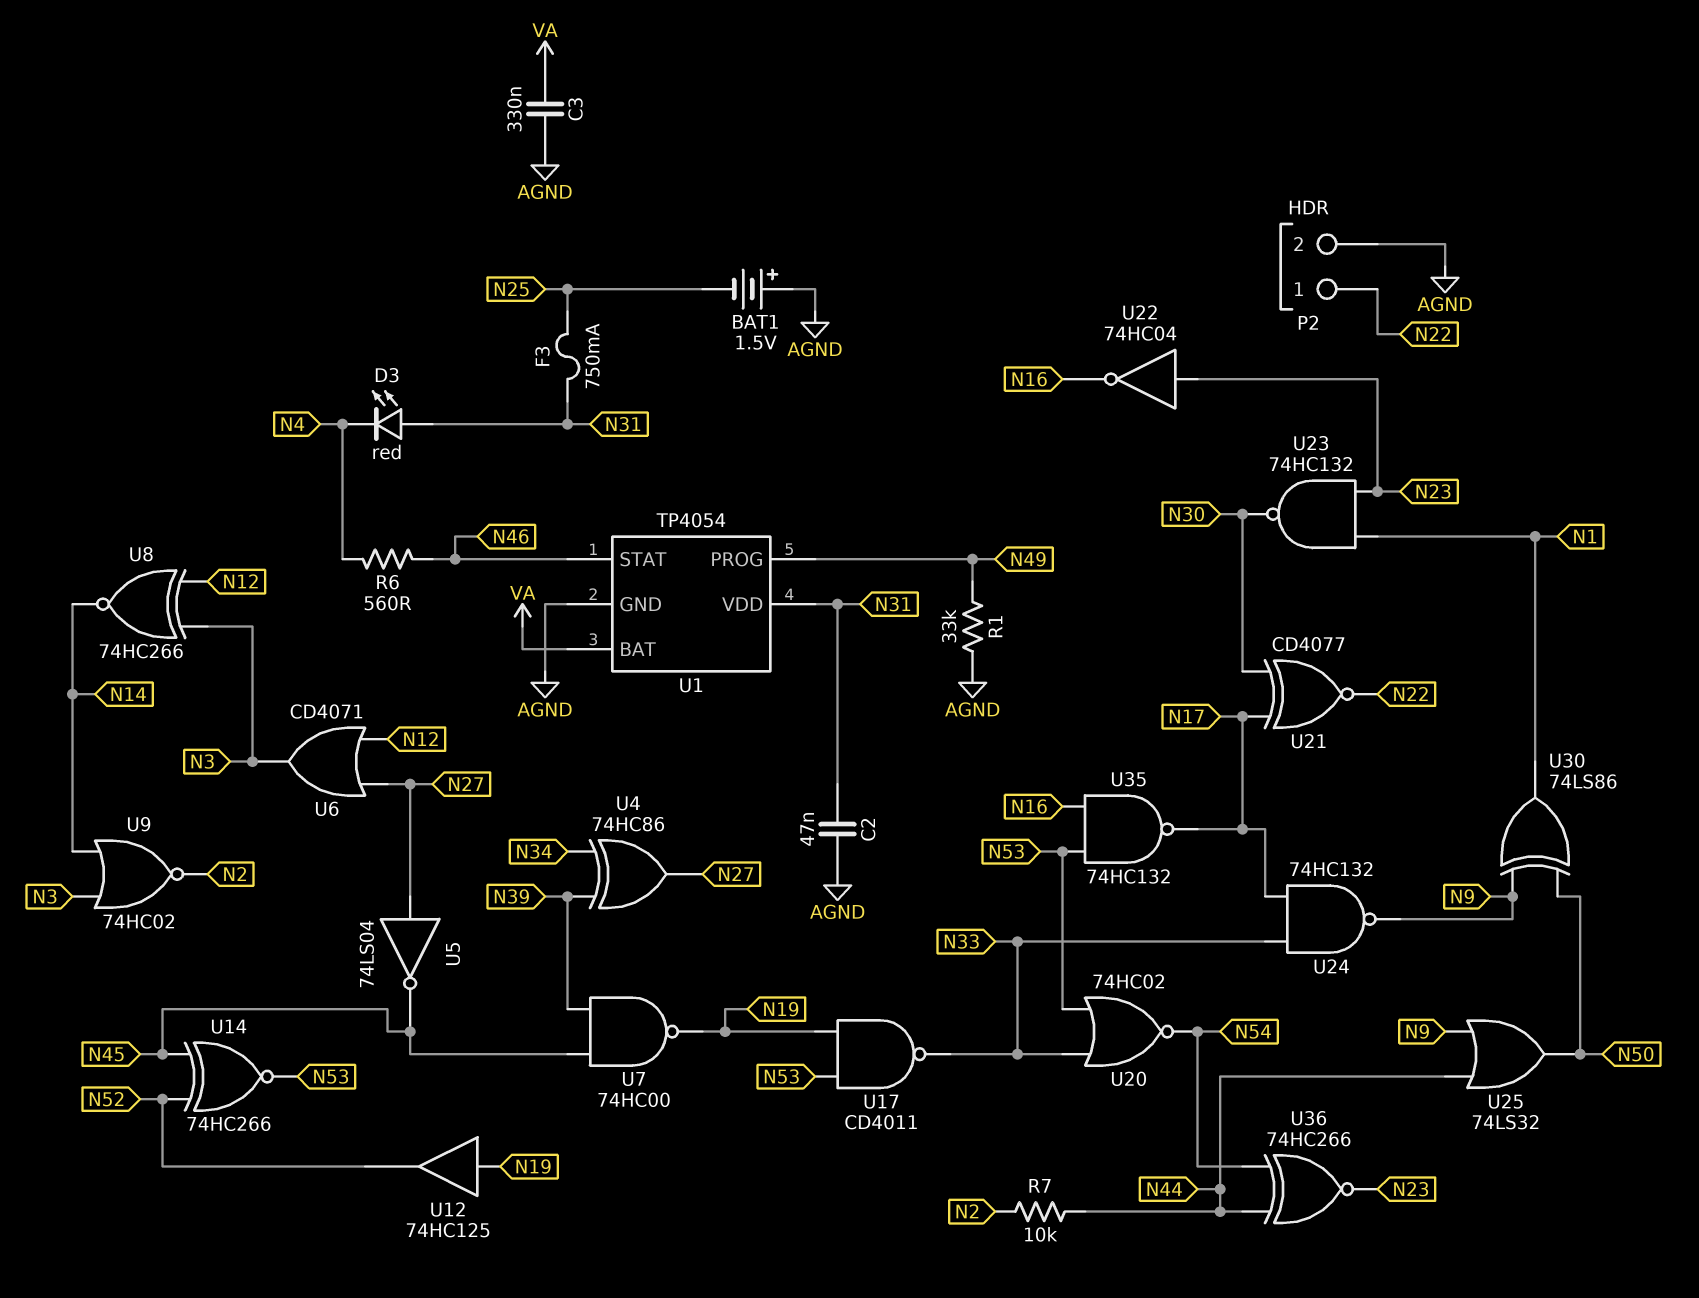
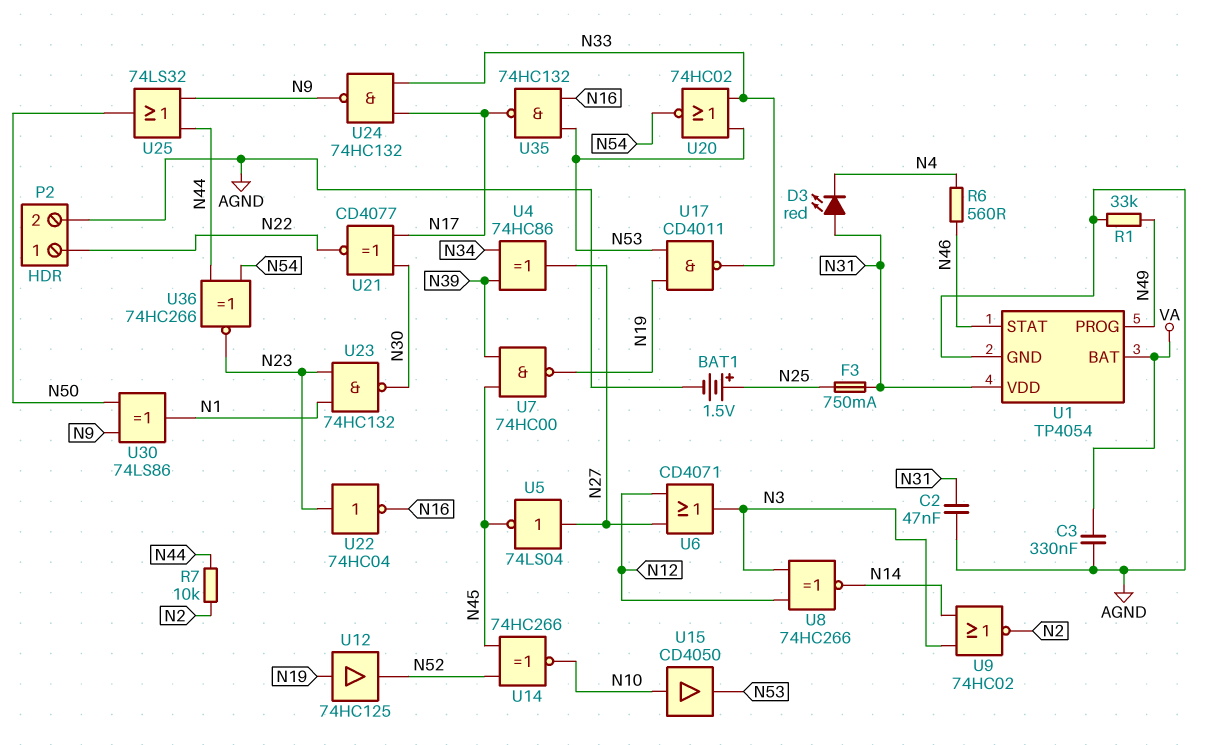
BAT1: 1.5V (plus AGND, minus N25) -> 1.5V (plus N25, minus AGND)
U14: XNOR 74HC266 (in N45, in N52, out N53) -> XNOR 74HC266 (in N45, in N52, out N10)
U15: none -> buffer CD4050 (in N10, out N53)

